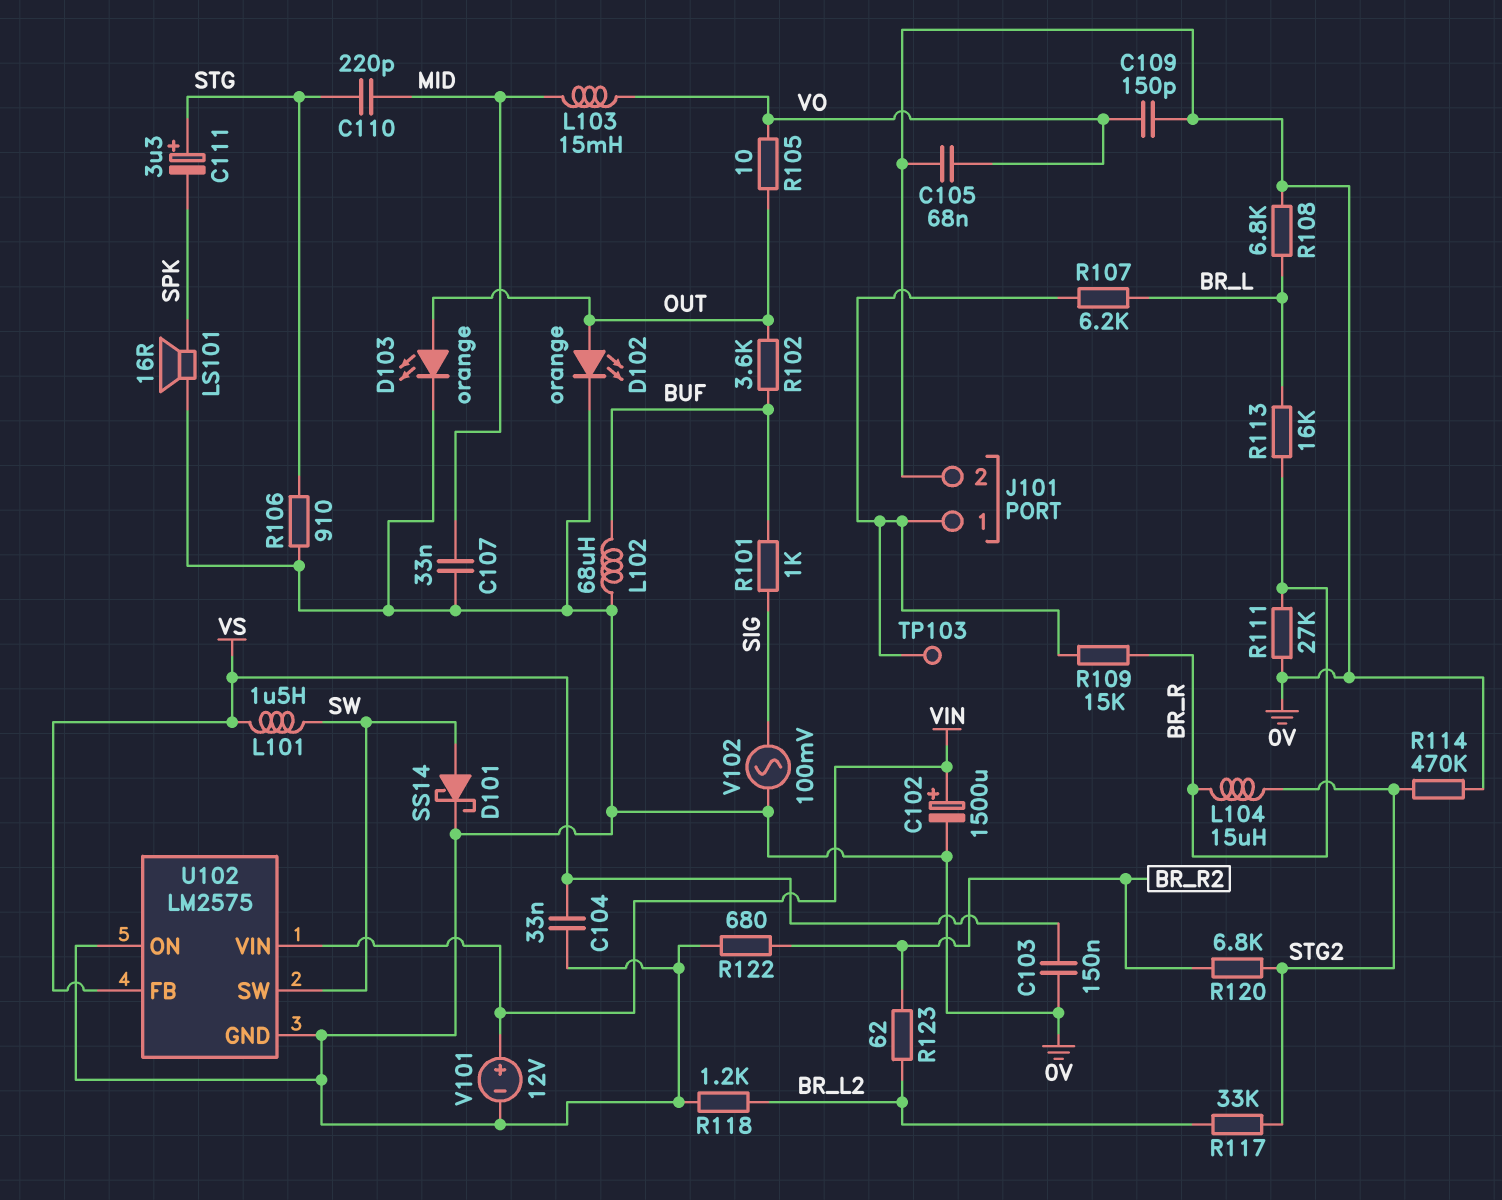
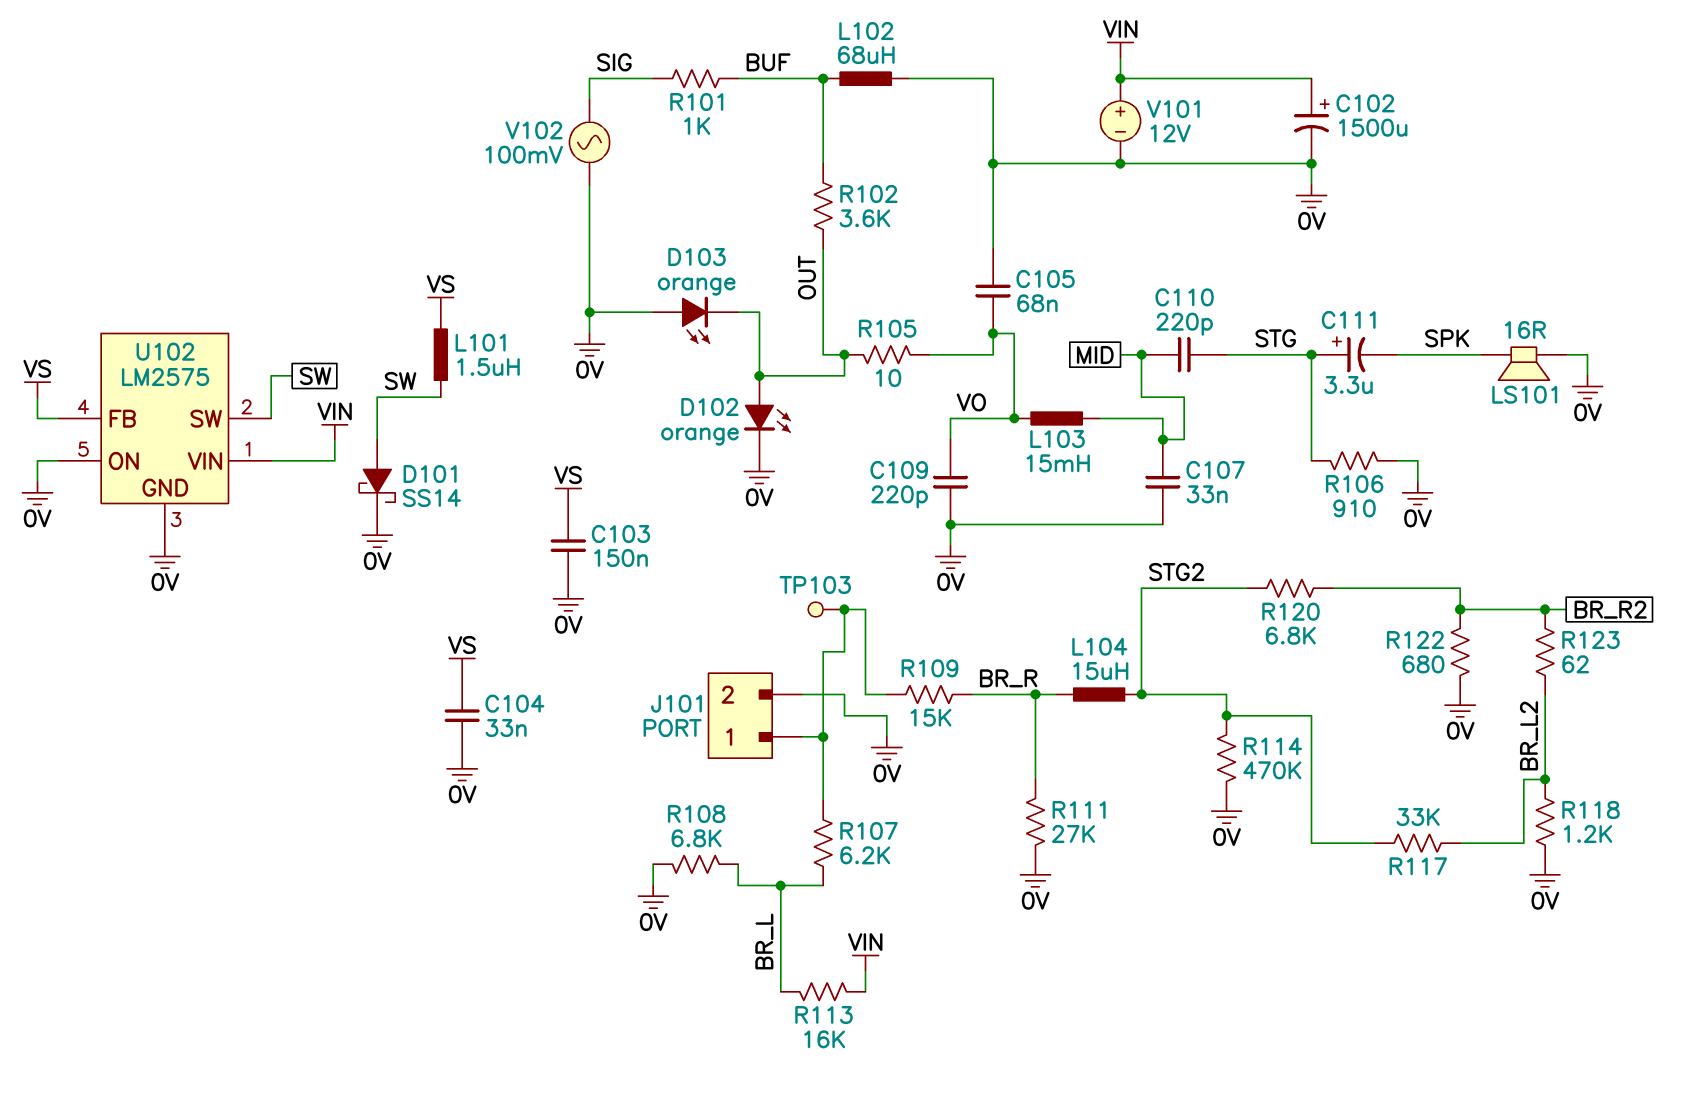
C109: 150pF (0V, VO) -> 220pF (0V, VO)
D103: LED orange (A OUT, K 0V) -> LED orange (A 0V, K OUT)
R113: 16k (BR_L, BR_R) -> 16k (BR_L, VIN)

